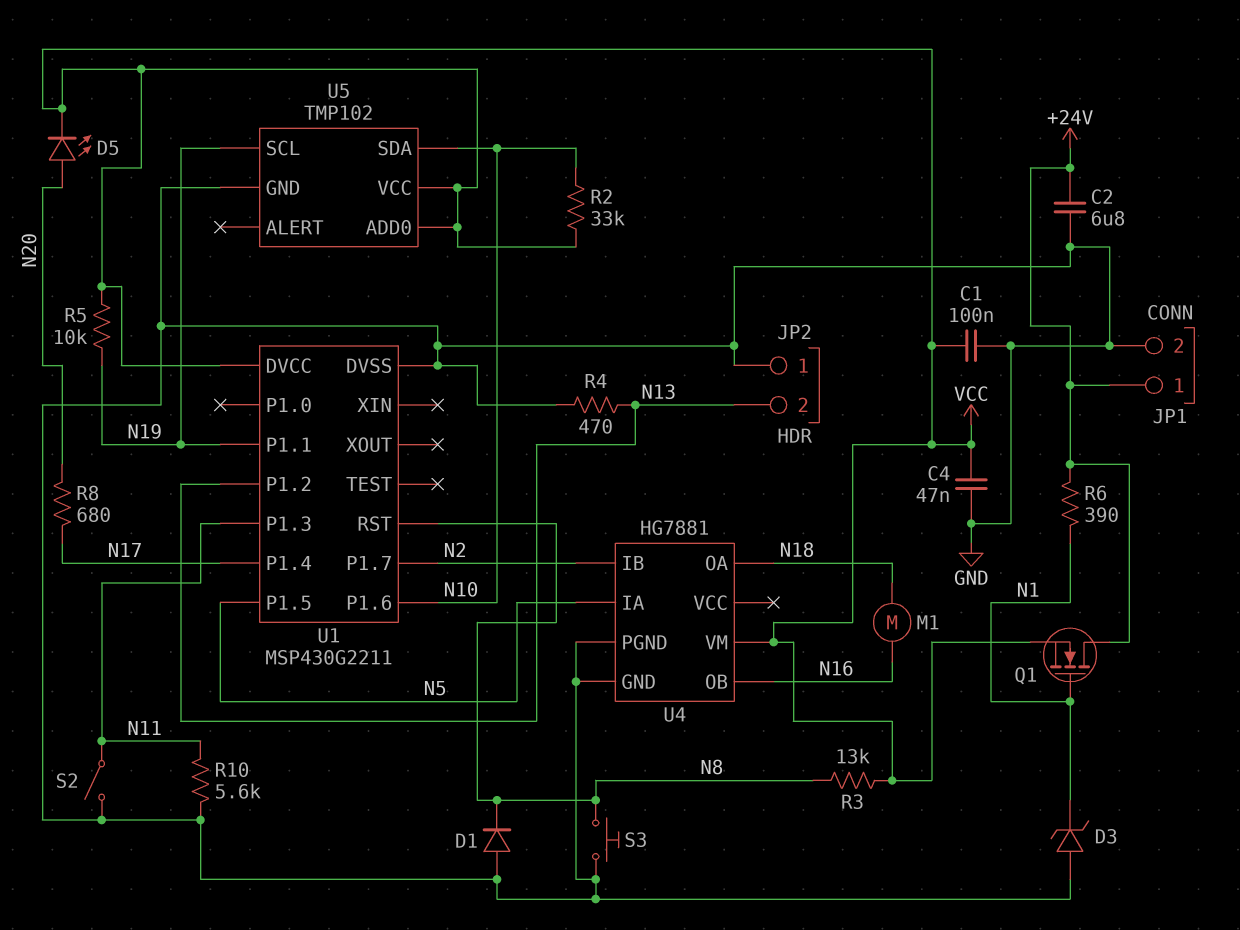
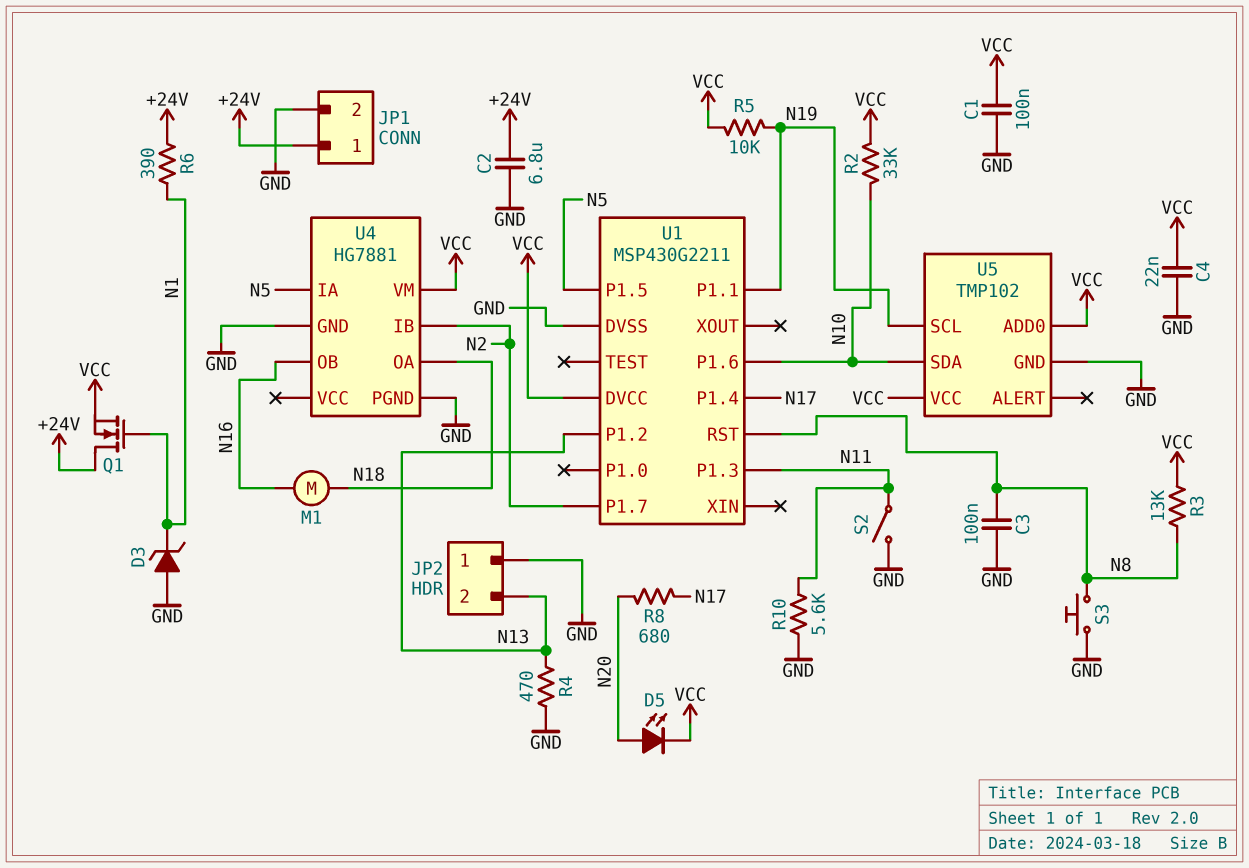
C3: none -> 100nF (GND, N8)
C4: 47nF (GND, VCC) -> 22nF (GND, VCC)
D1: diode (A GND, K N8) -> none

